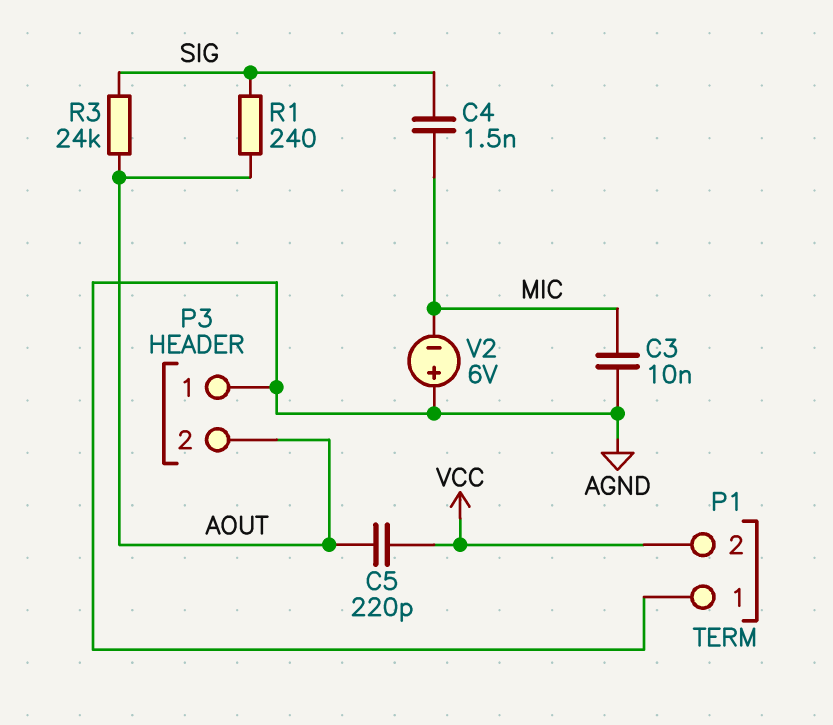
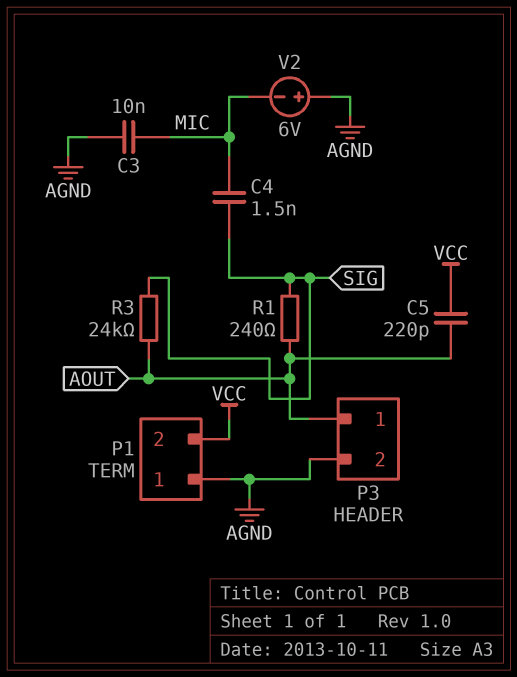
P3 pin 1: AGND -> AOUT
P3 pin 2: AOUT -> AGND

